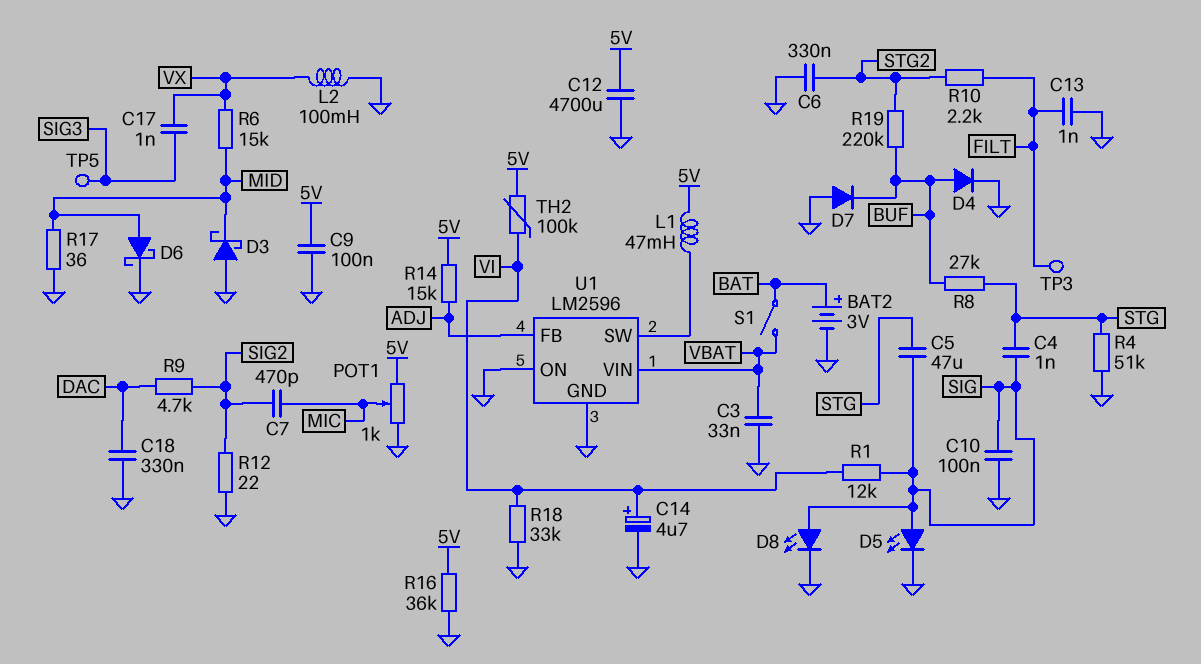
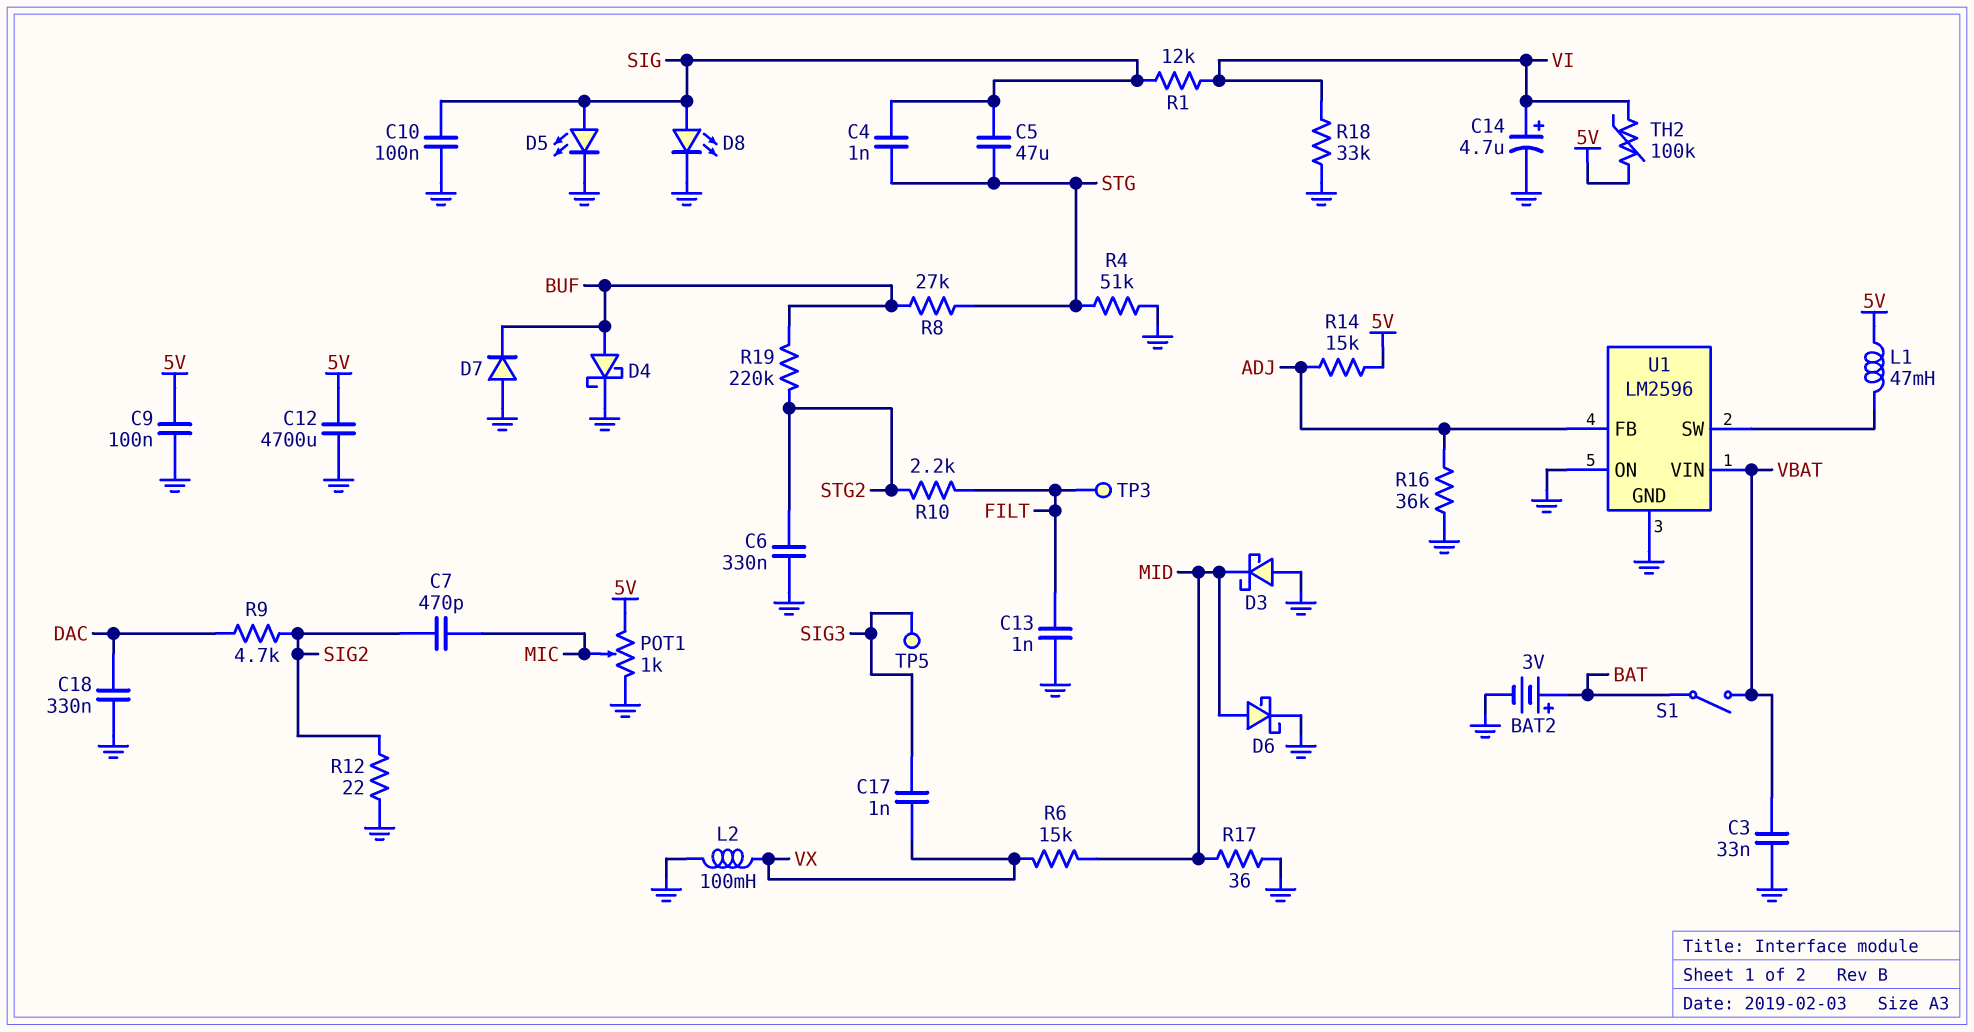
D4: diode (A BUF, K GND) -> schottky (A BUF, K GND)
R16: 36k (5V, GND) -> 36k (ADJ, GND)

